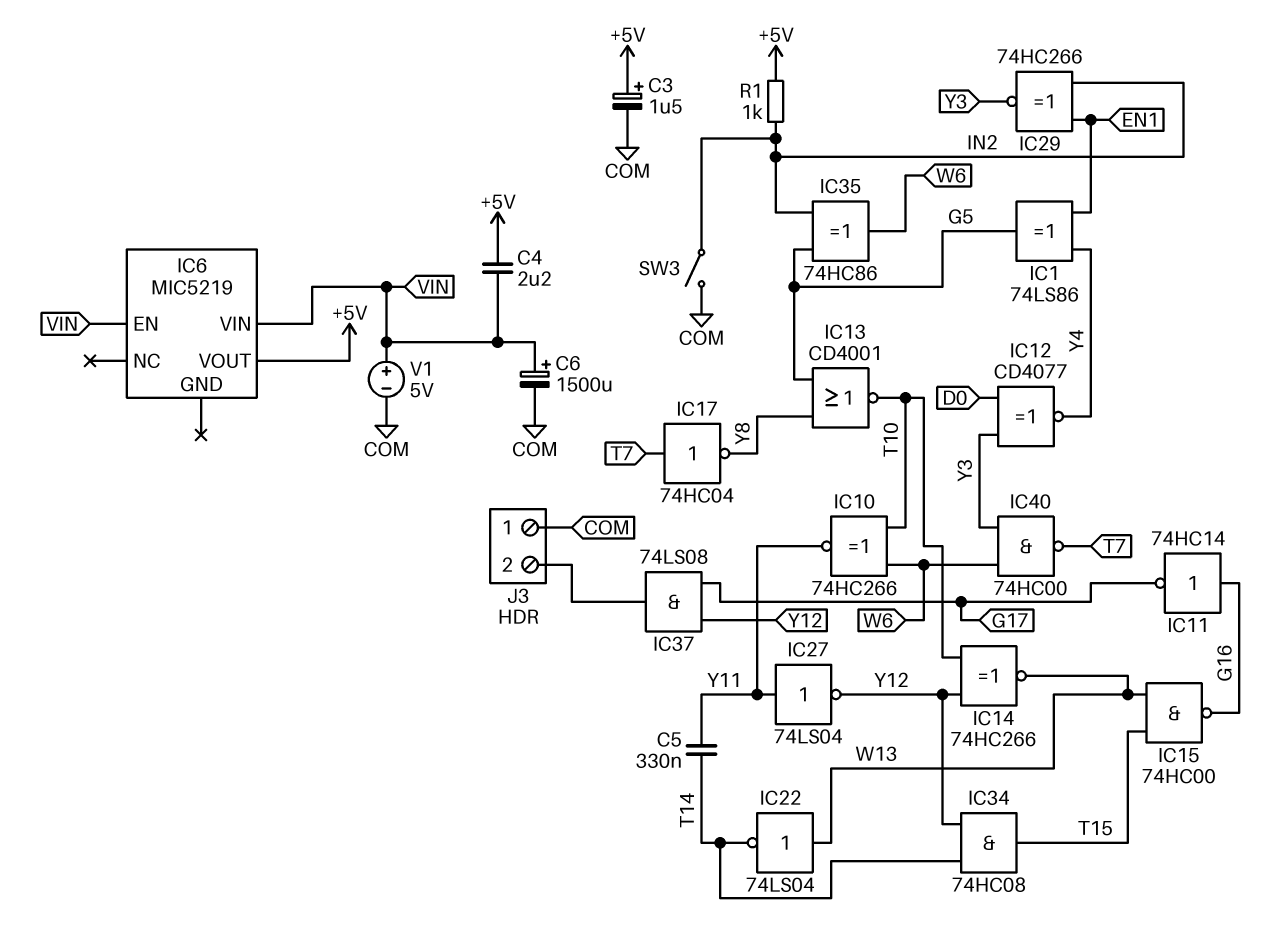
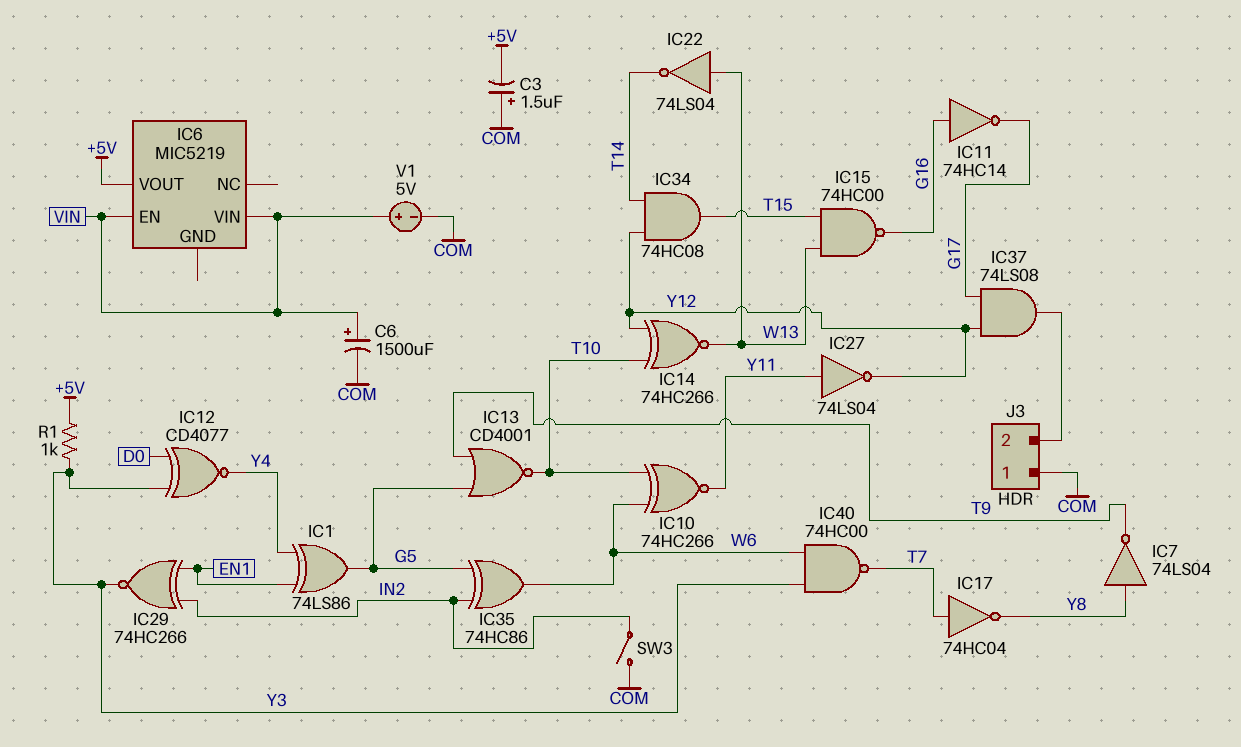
C3: 1.5uF (plus +5V, minus COM) -> 1.5uF (plus COM, minus +5V)
C4: 2.2uF (+5V, VIN) -> none
C5: 330nF (T14, Y11) -> none
IC7: none -> NOT 74LS04 (in Y8, out T9)
IC13: NOR CD4001 (in G5, in Y8, out T10) -> NOR CD4001 (in G5, in T9, out T10)
R1: 1k (+5V, IN2) -> 1k (+5V, Y3)

